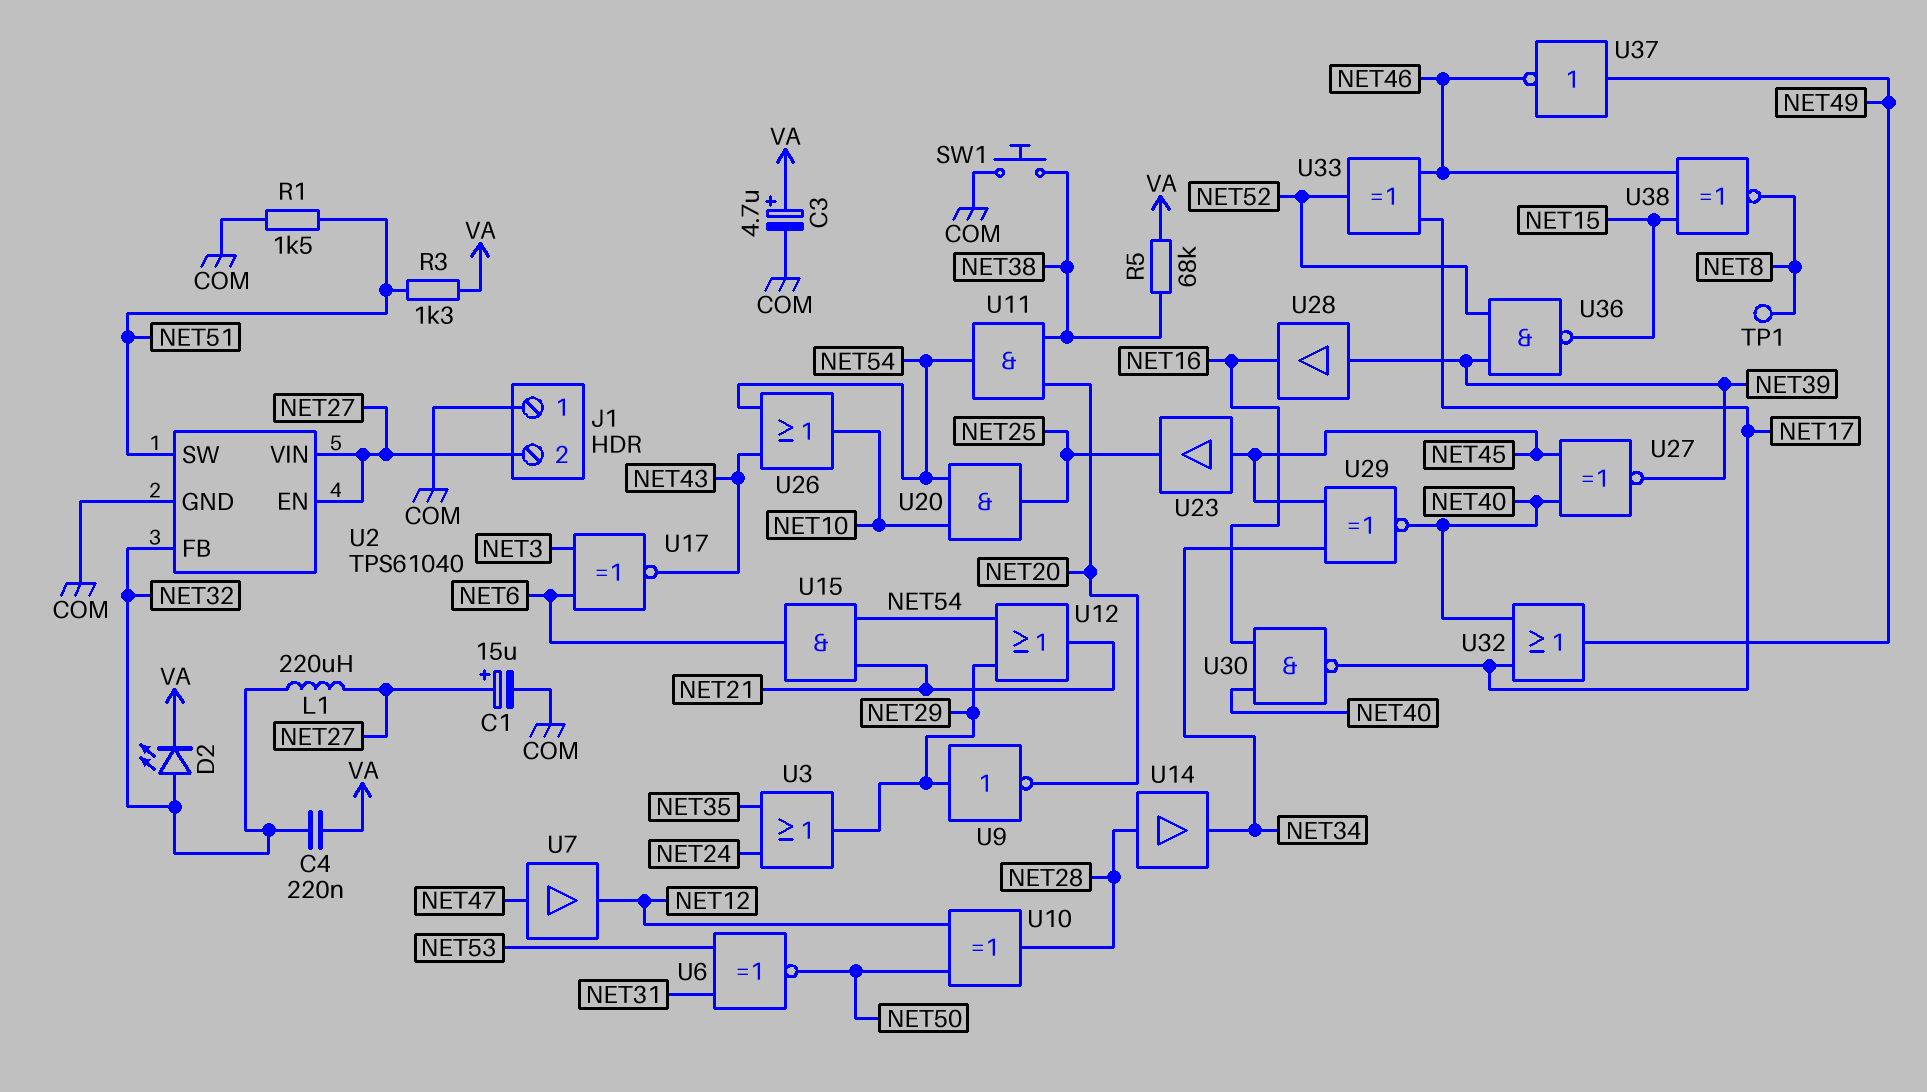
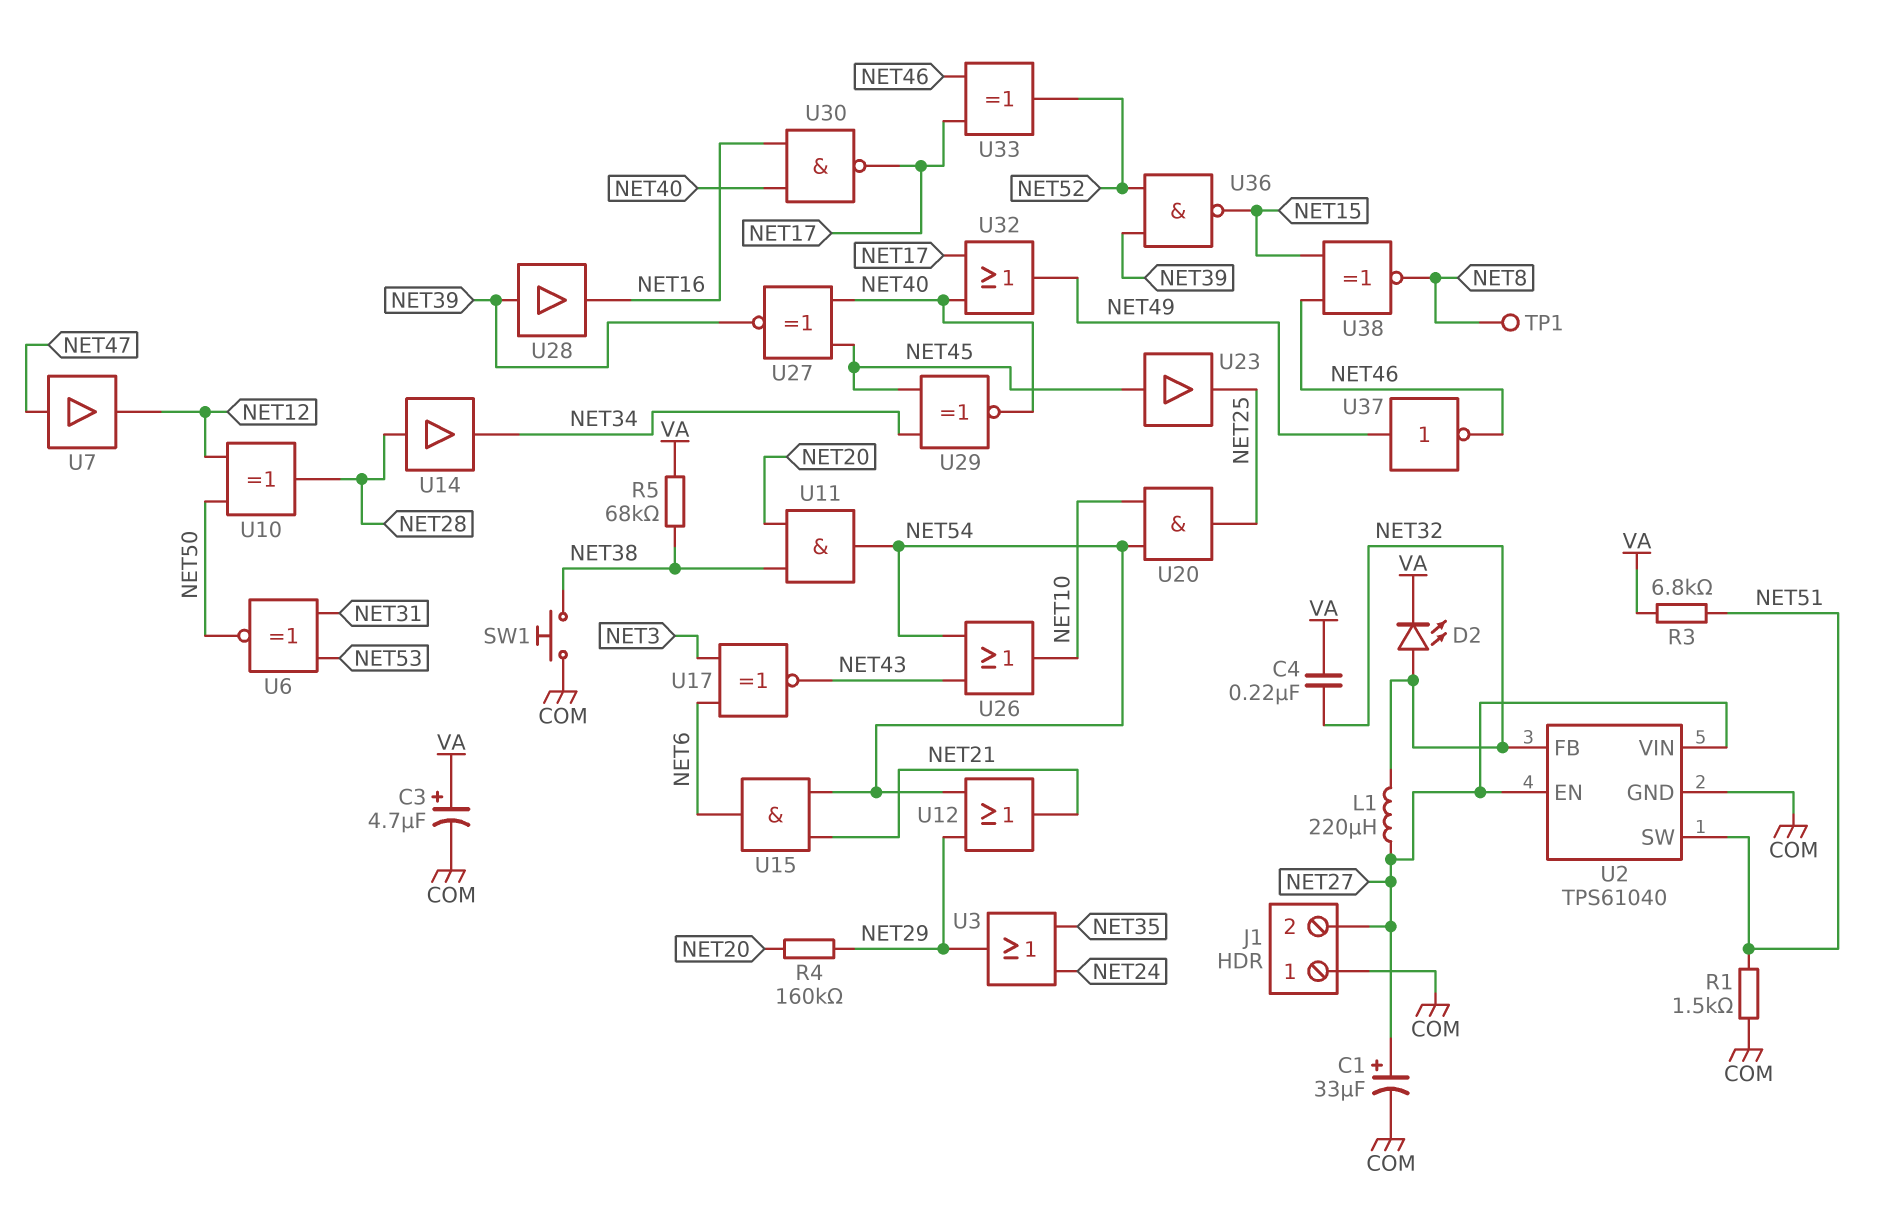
C1: 15uF (plus NET27, minus COM) -> 33uF (plus NET27, minus COM)
R3: 1.3k (NET51, VA) -> 6.8k (NET51, VA)
R4: none -> 160k (NET20, NET29)
U9: NOT (in NET29, out NET20) -> none

